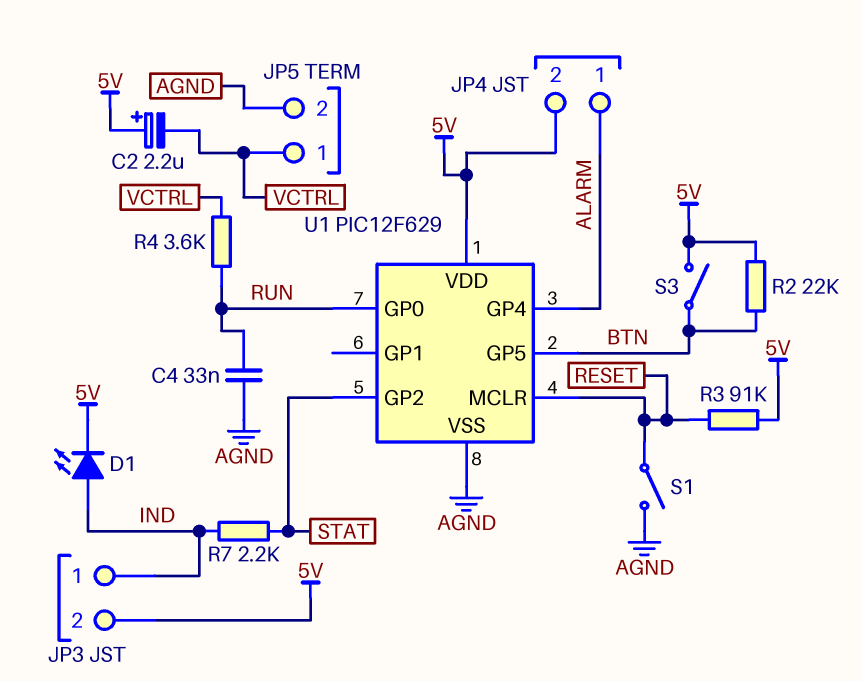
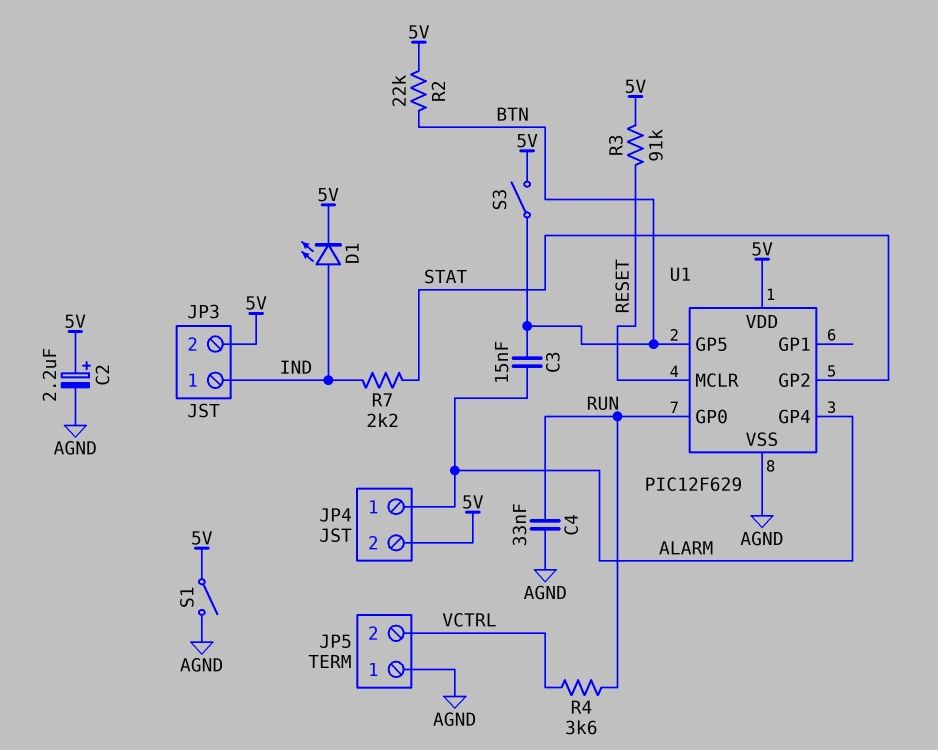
C2: 2.2uF (plus 5V, minus VCTRL) -> 2.2uF (plus 5V, minus AGND)
C3: none -> 15nF (ALARM, BTN)
JP5 pin 1: VCTRL -> AGND
JP5 pin 2: AGND -> VCTRL
S1: switch (AGND, RESET) -> switch (5V, AGND)

